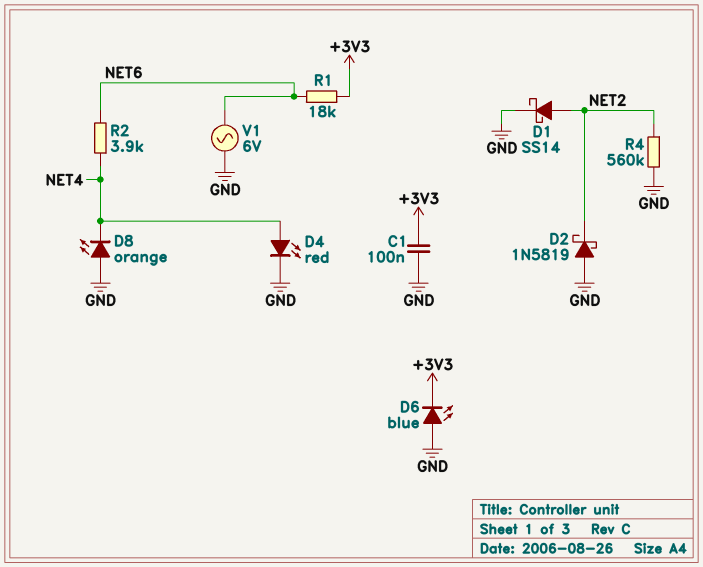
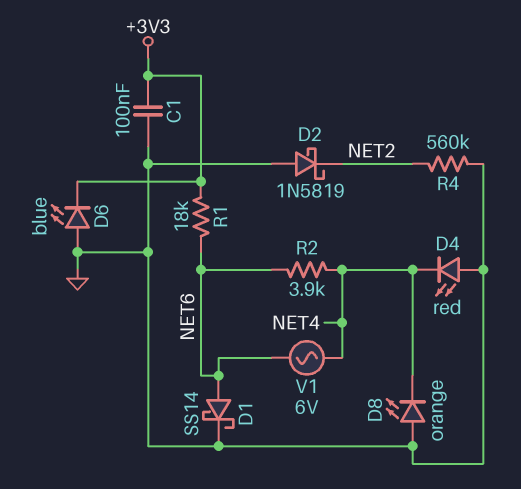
D1: schottky SS14 (A NET2, K GND) -> schottky SS14 (A NET6, K GND)
D4: LED red (A NET4, K GND) -> LED red (A GND, K NET4)
V1: AC 6V (GND, NET6) -> AC 6V (NET4, NET6)

